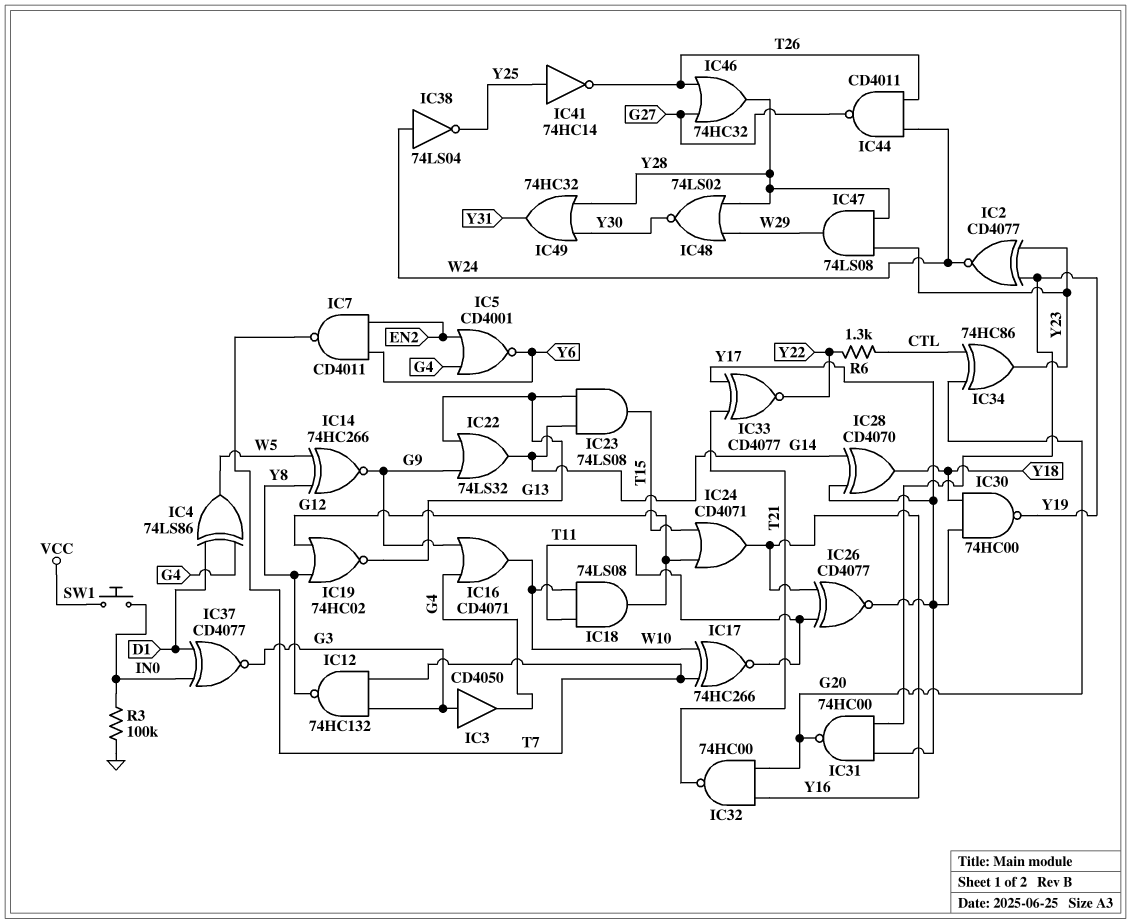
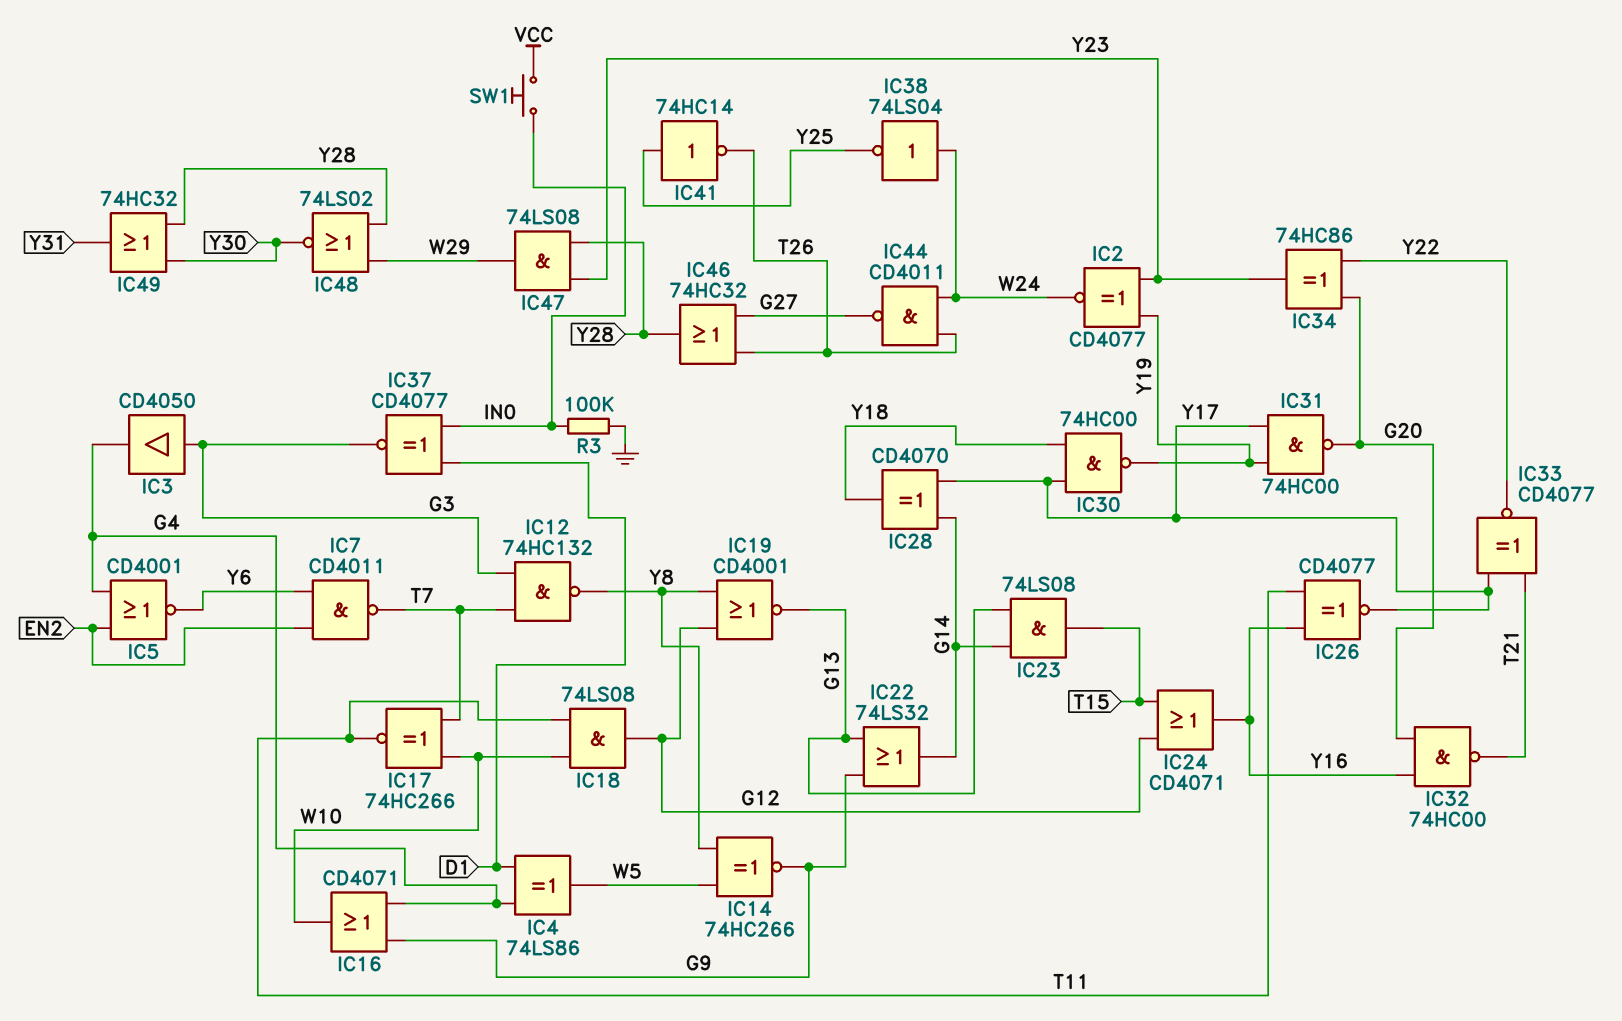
IC19: NOR 74HC02 (in G12, in Y8, out G13) -> NOR CD4001 (in G12, in Y8, out G13)
IC34: XOR 74HC86 (in CTL, in G20, out Y23) -> XOR 74HC86 (in G20, in Y22, out Y23)
R6: 1.3k (CTL, Y22) -> none

